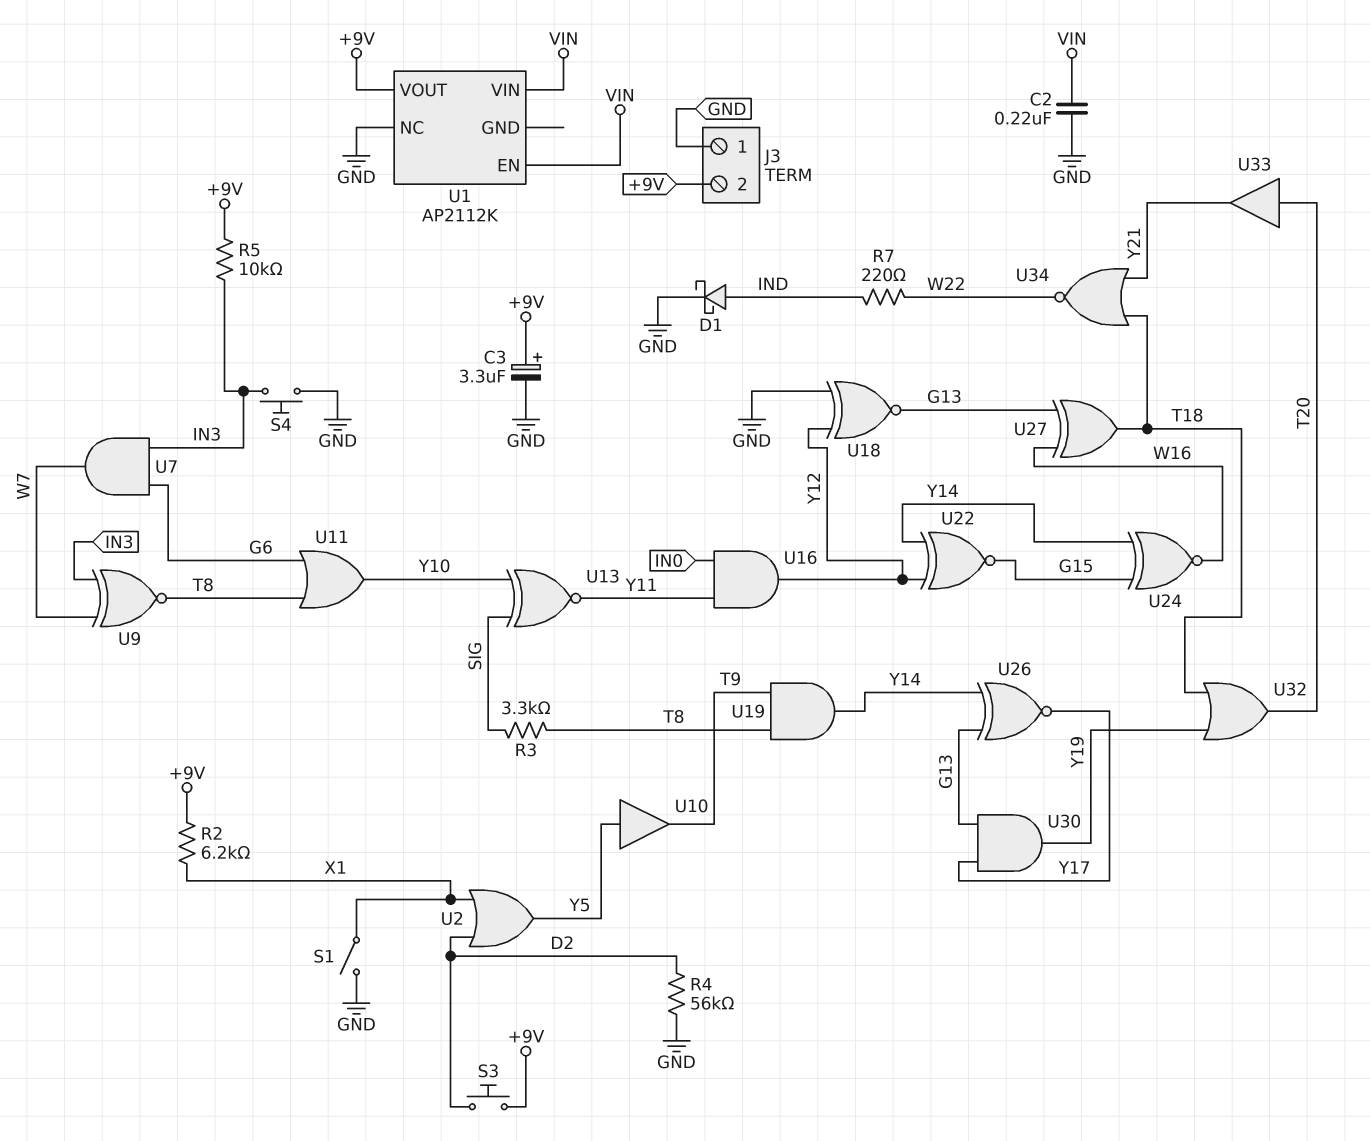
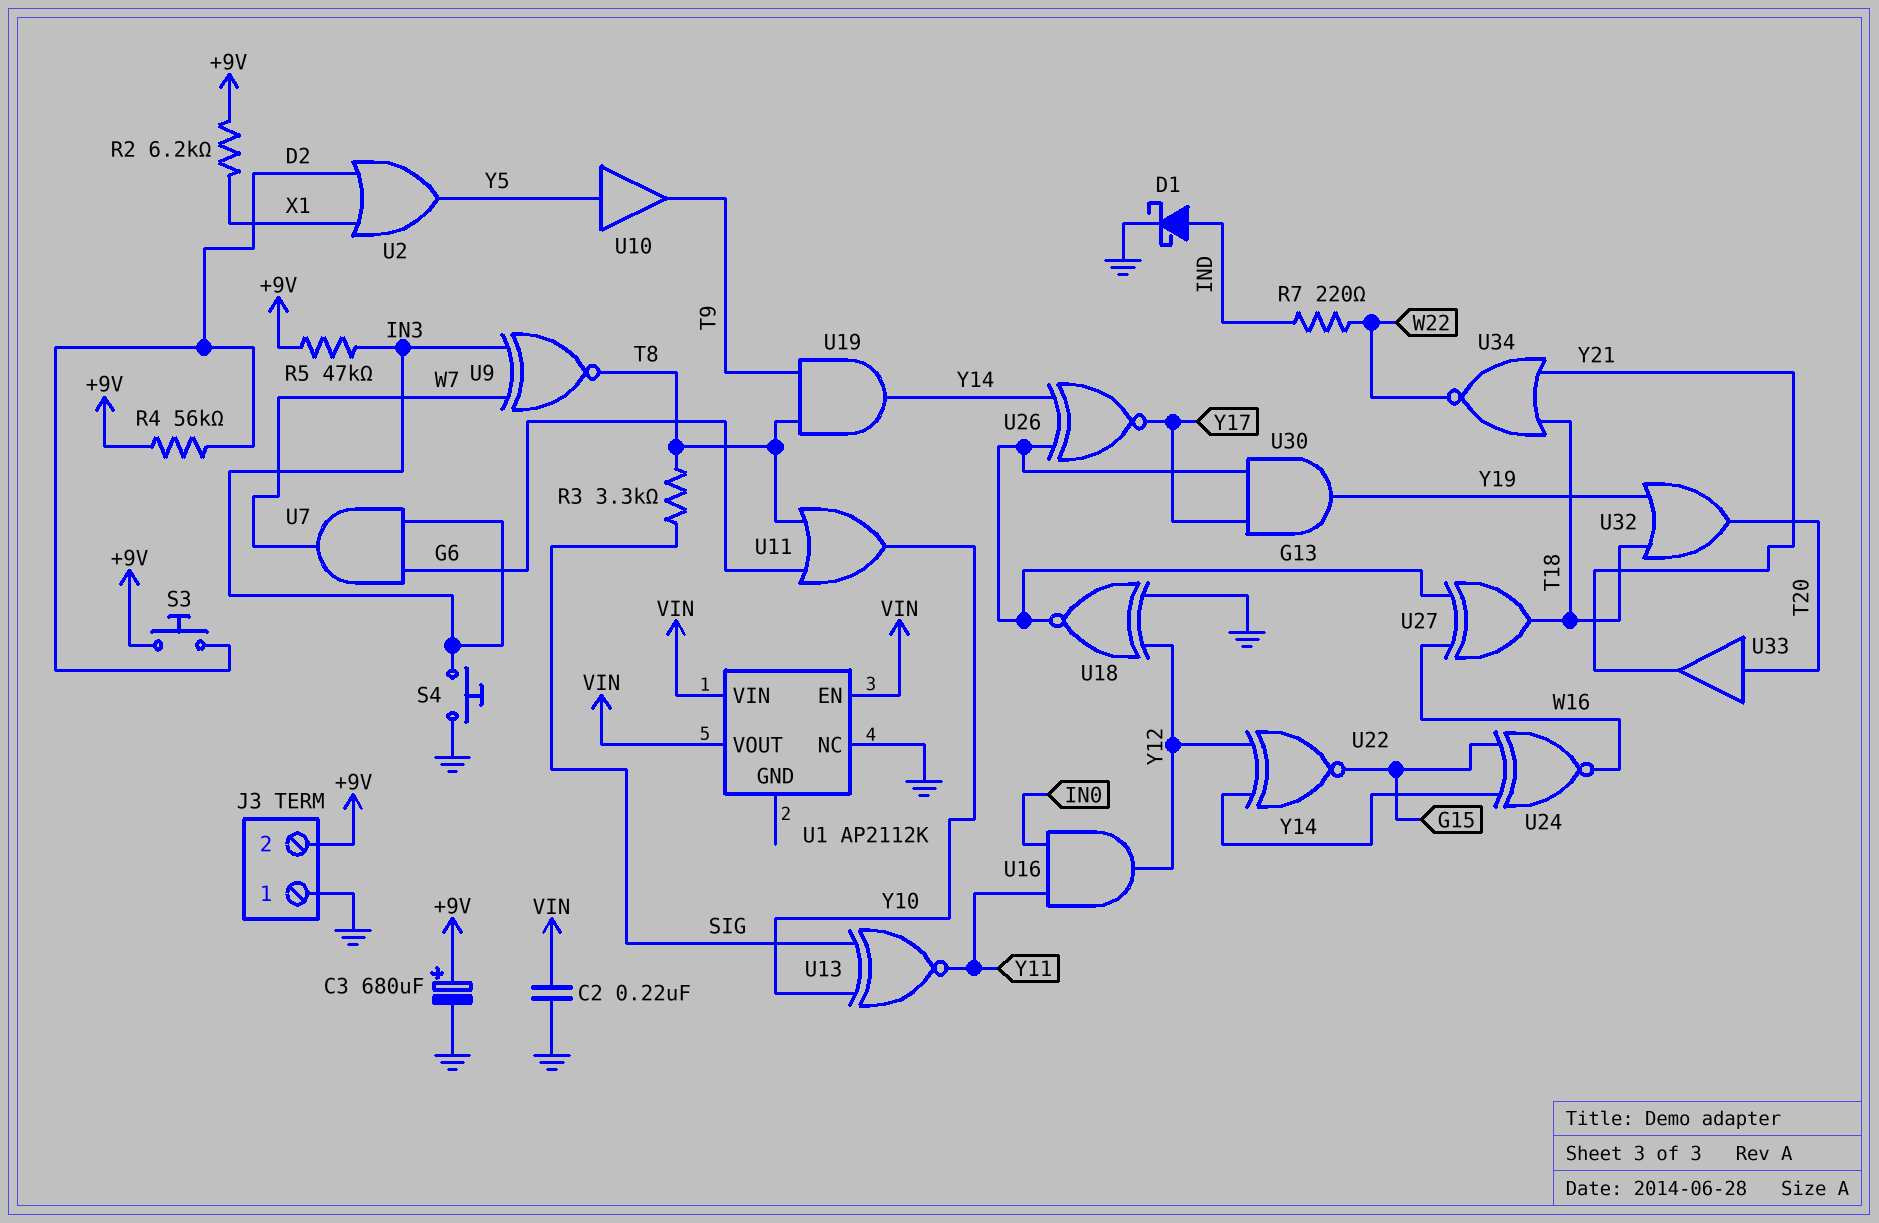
C3: 3.3uF (plus +9V, minus GND) -> 680uF (plus +9V, minus GND)
R4: 56k (D2, GND) -> 56k (+9V, D2)
R5: 10k (+9V, IN3) -> 47k (+9V, IN3)
S1: switch (GND, X1) -> none
U1 pin VOUT: +9V -> VIN

